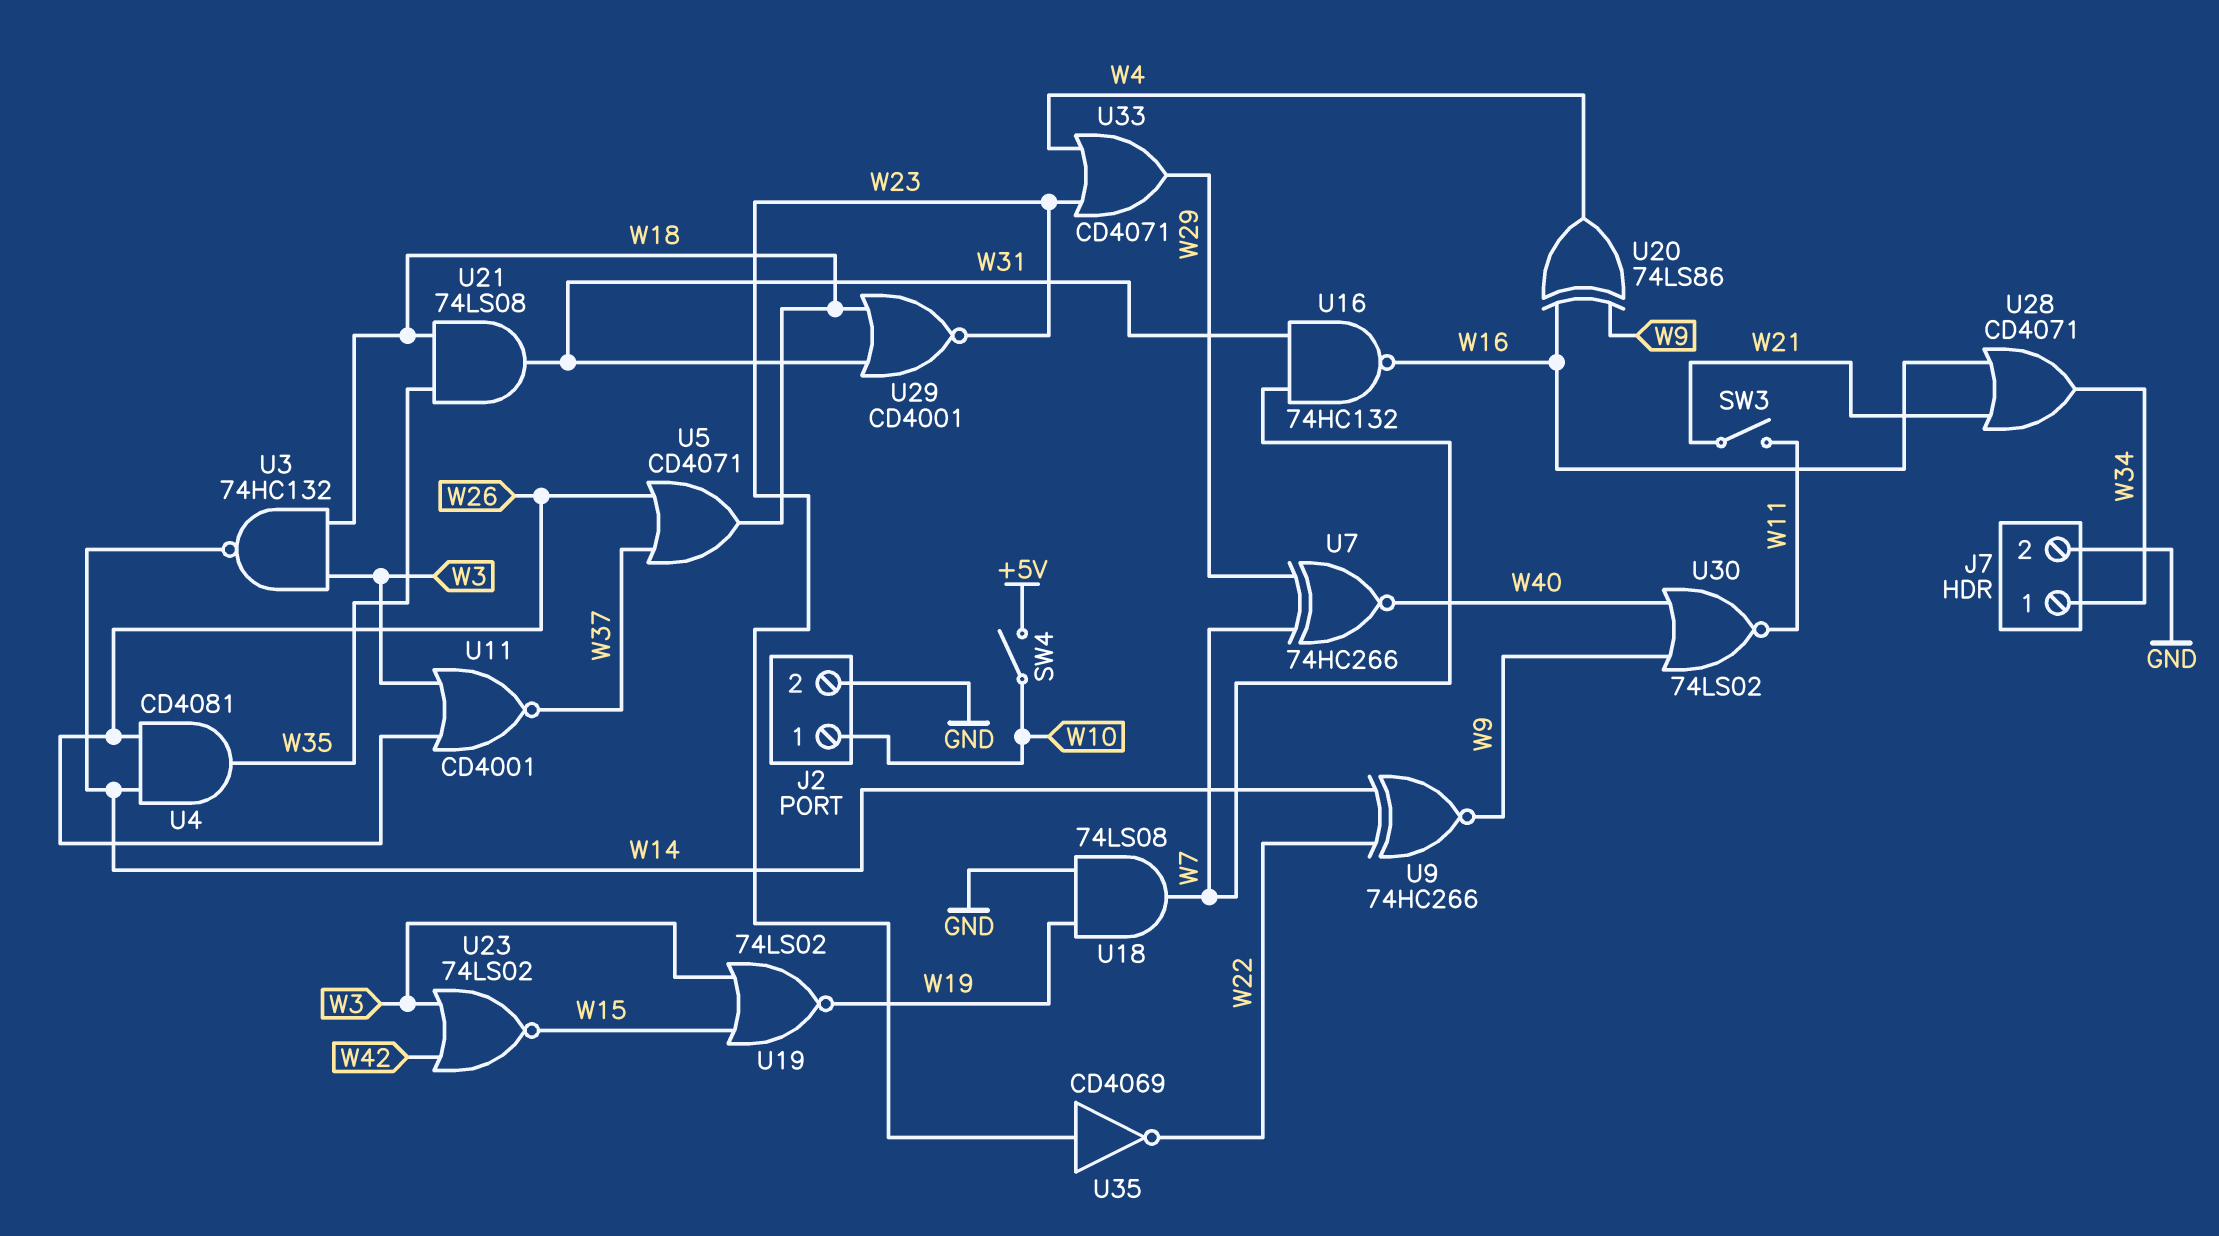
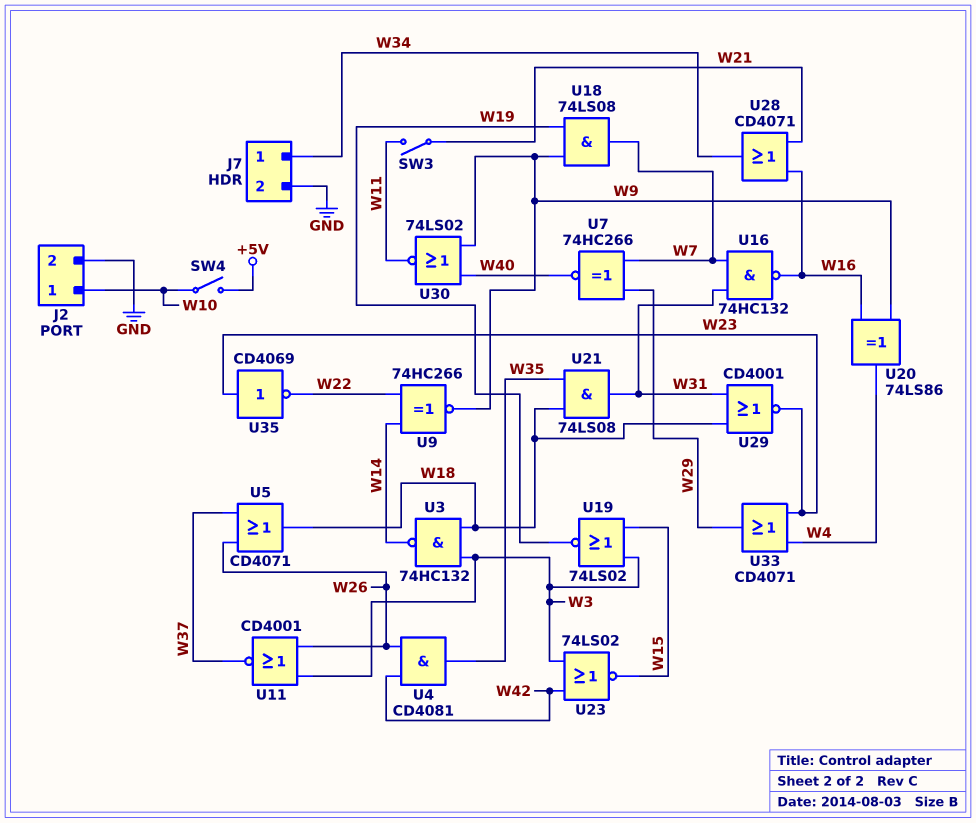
U4: AND CD4081 (in W14, in W26, out W35) -> AND CD4081 (in W26, in W42, out W35)
U18: AND 74LS08 (in GND, in W19, out W7) -> AND 74LS08 (in W9, in W19, out W7)

